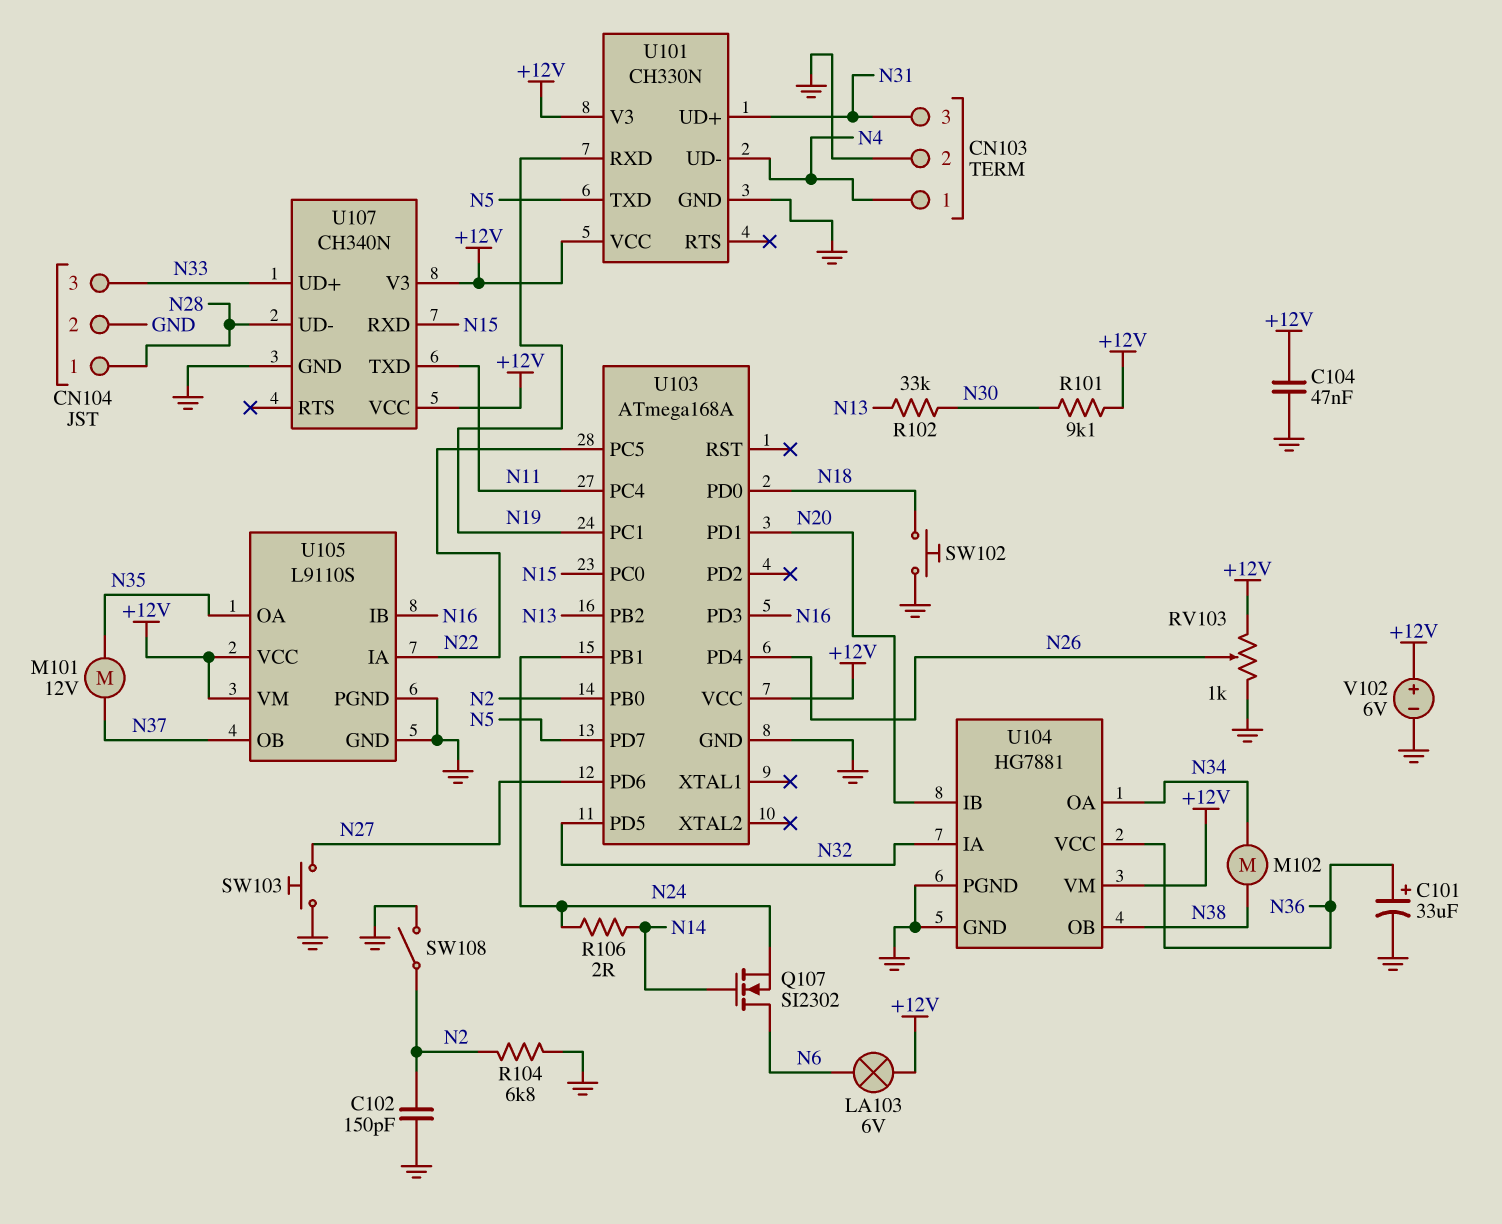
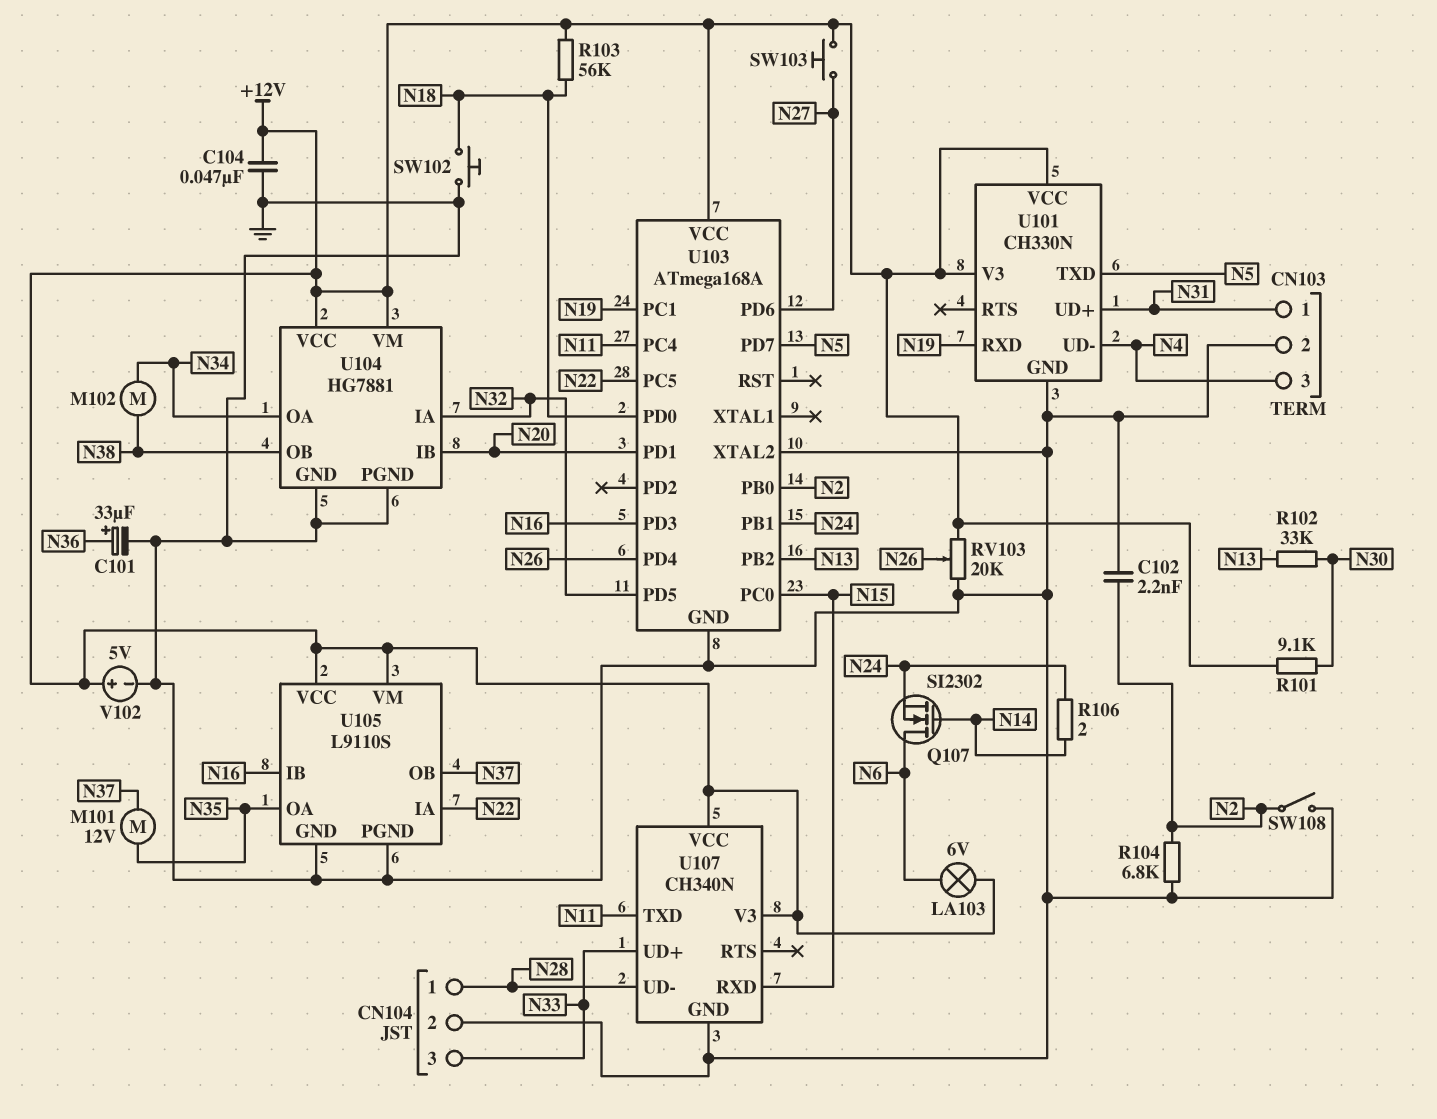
C102: 150pF (GND, N2) -> 2.2nF (GND, N2)
CN103 pin 1: N4 -> N31
CN103 pin 3: N31 -> N4
R103: none -> 56k (+12V, N18)
RV103: 1k (+12V, GND, wiper N26) -> 20k (+12V, GND, wiper N26)
SW103: button (GND, N27) -> button (+12V, N27)
U103 pin XTAL2: none -> GND
U104 pin VCC: N36 -> +12V
V102: 6V (plus +12V, minus GND) -> 5V (plus +12V, minus GND)

